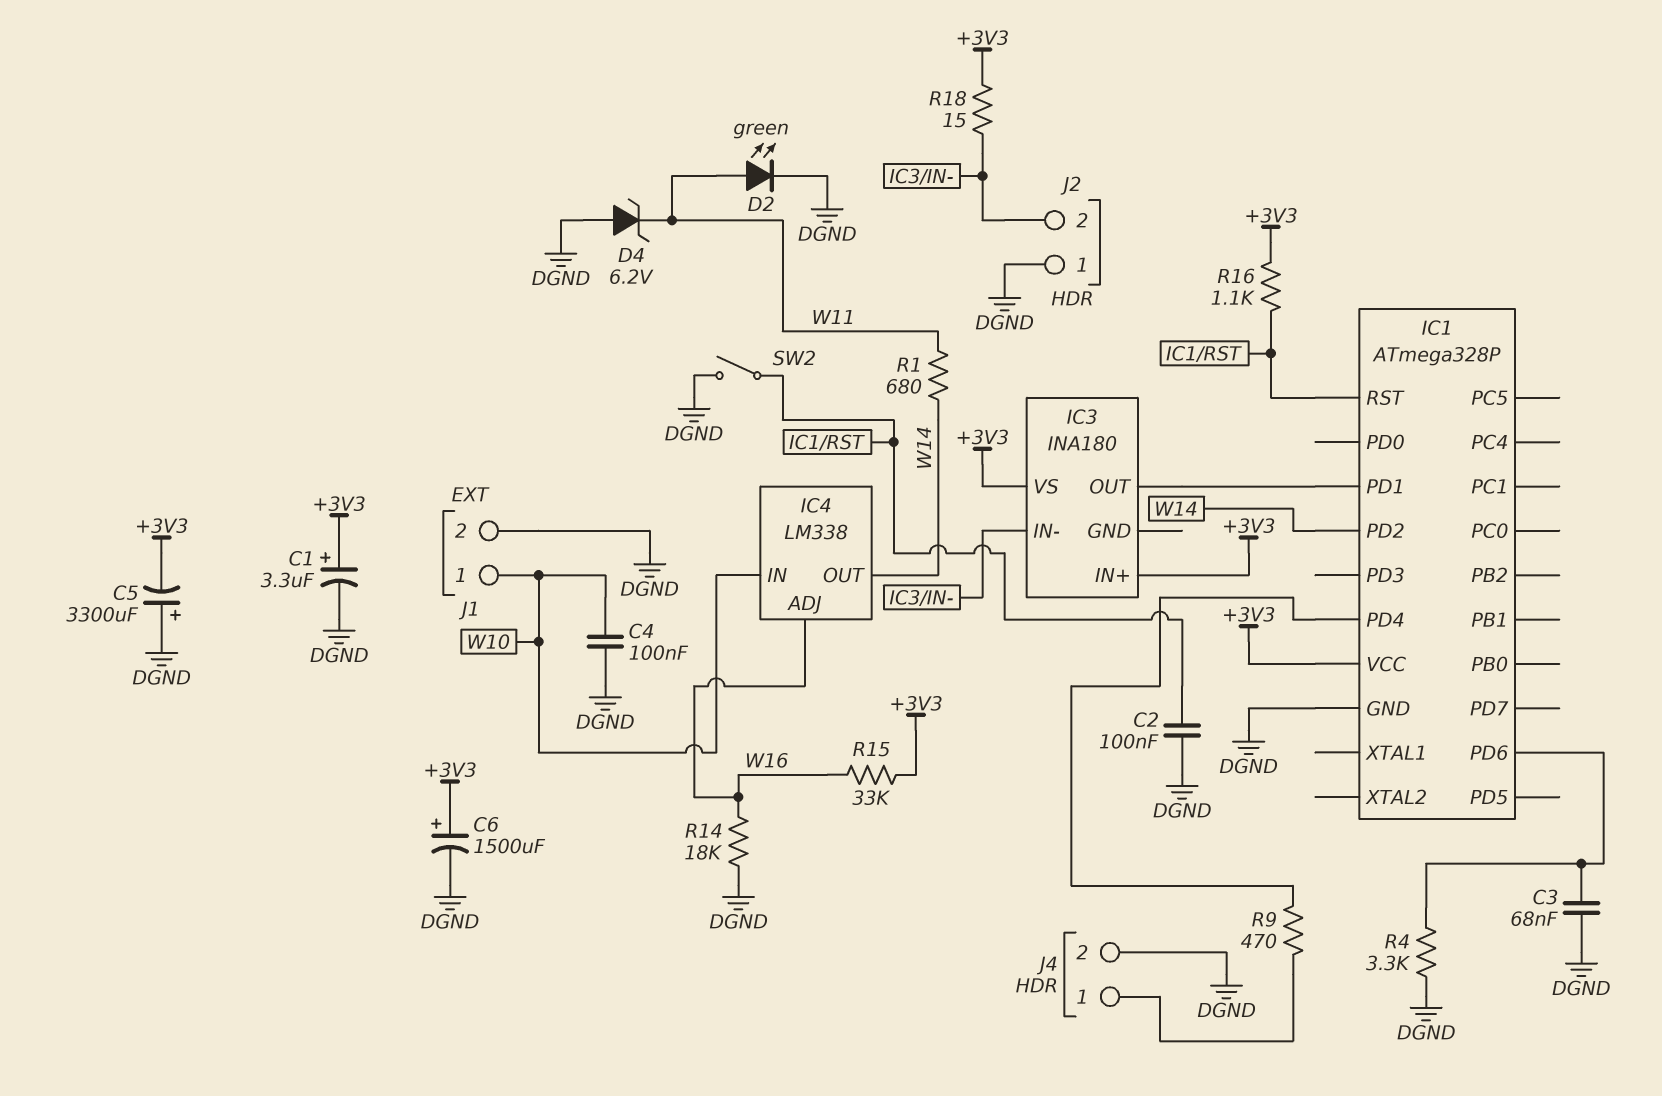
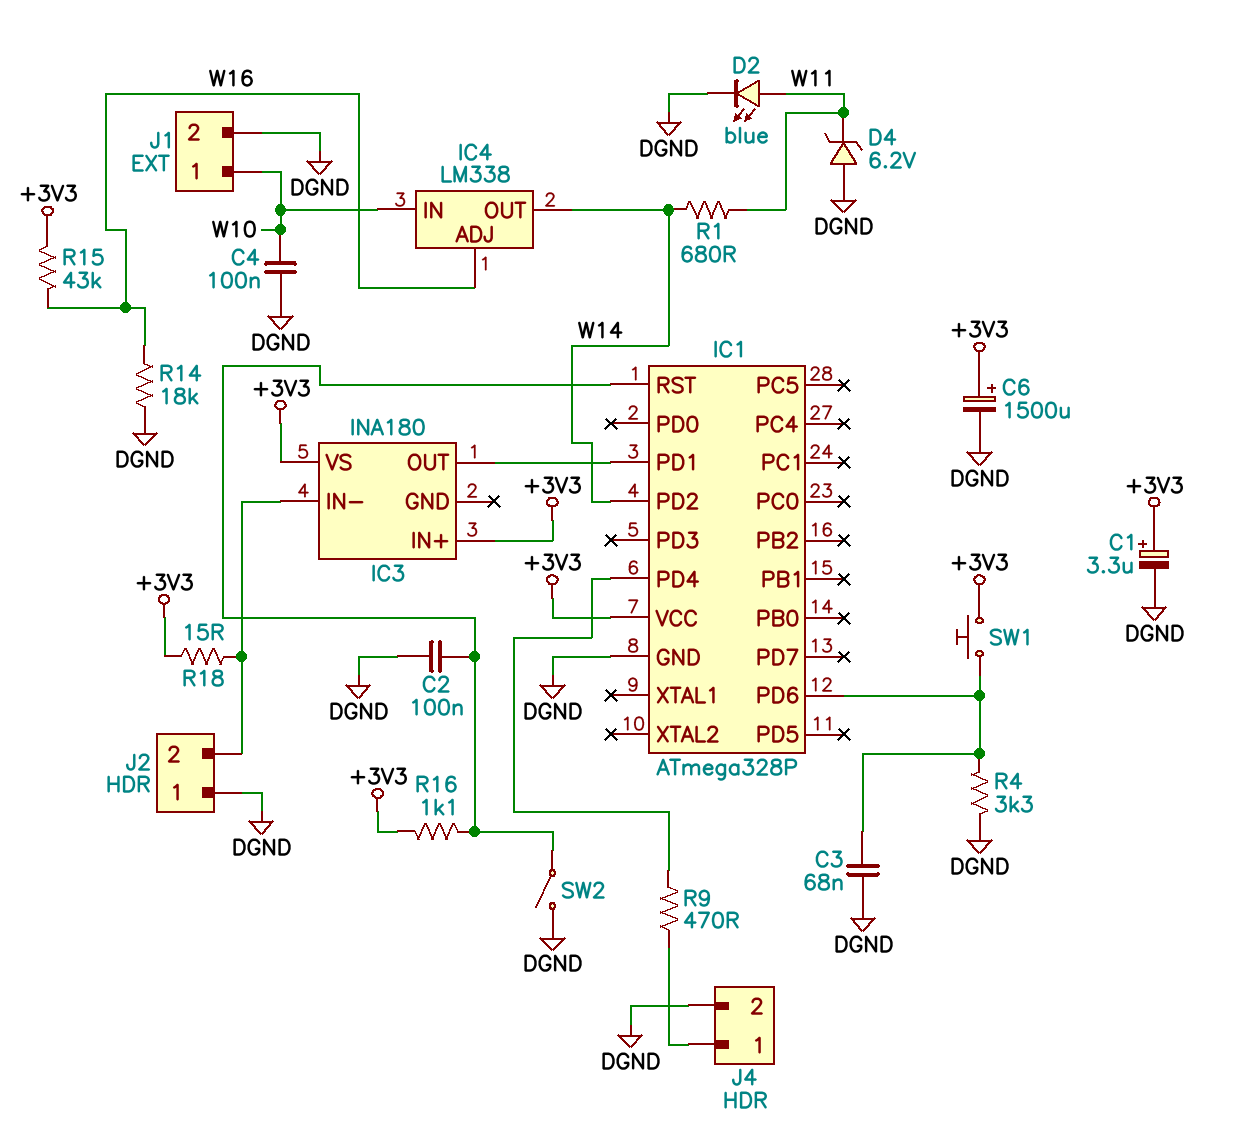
C5: 3300uF (plus DGND, minus +3V3) -> none
D2: LED green (A W11, K DGND) -> LED blue (A W11, K DGND)
R15: 33k (+3V3, W16) -> 43k (+3V3, W16)
SW1: none -> button (+3V3, IC1/PD6)

